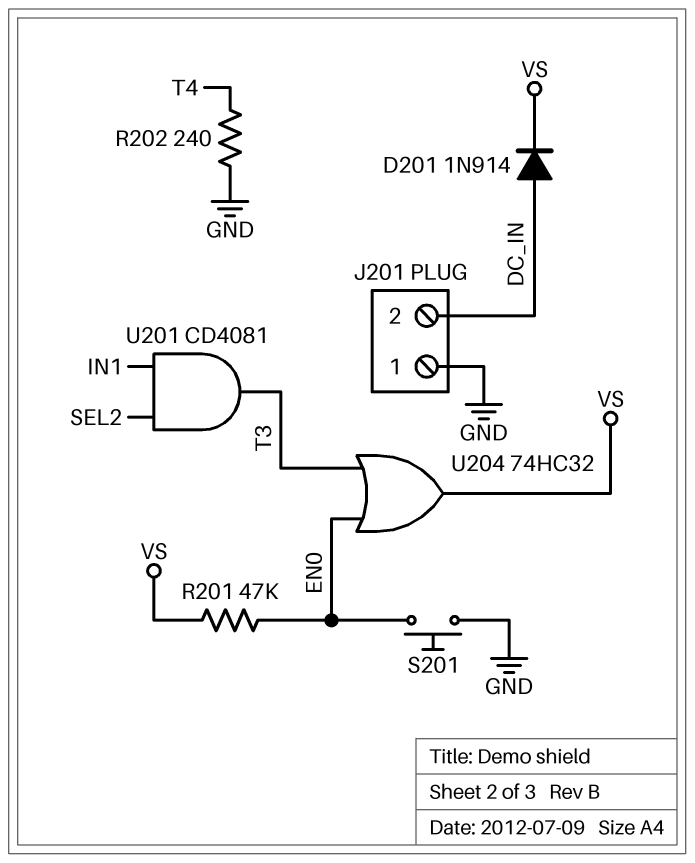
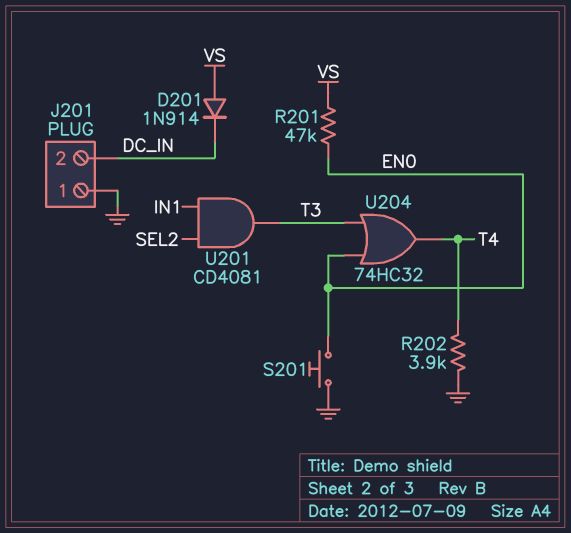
D201: diode 1N914 (A DC_IN, K VS) -> diode 1N914 (A VS, K DC_IN)
R202: 240 (GND, T4) -> 3.9k (GND, T4)
U204: OR 74HC32 (in EN0, in T3, out VS) -> OR 74HC32 (in EN0, in T3, out T4)

